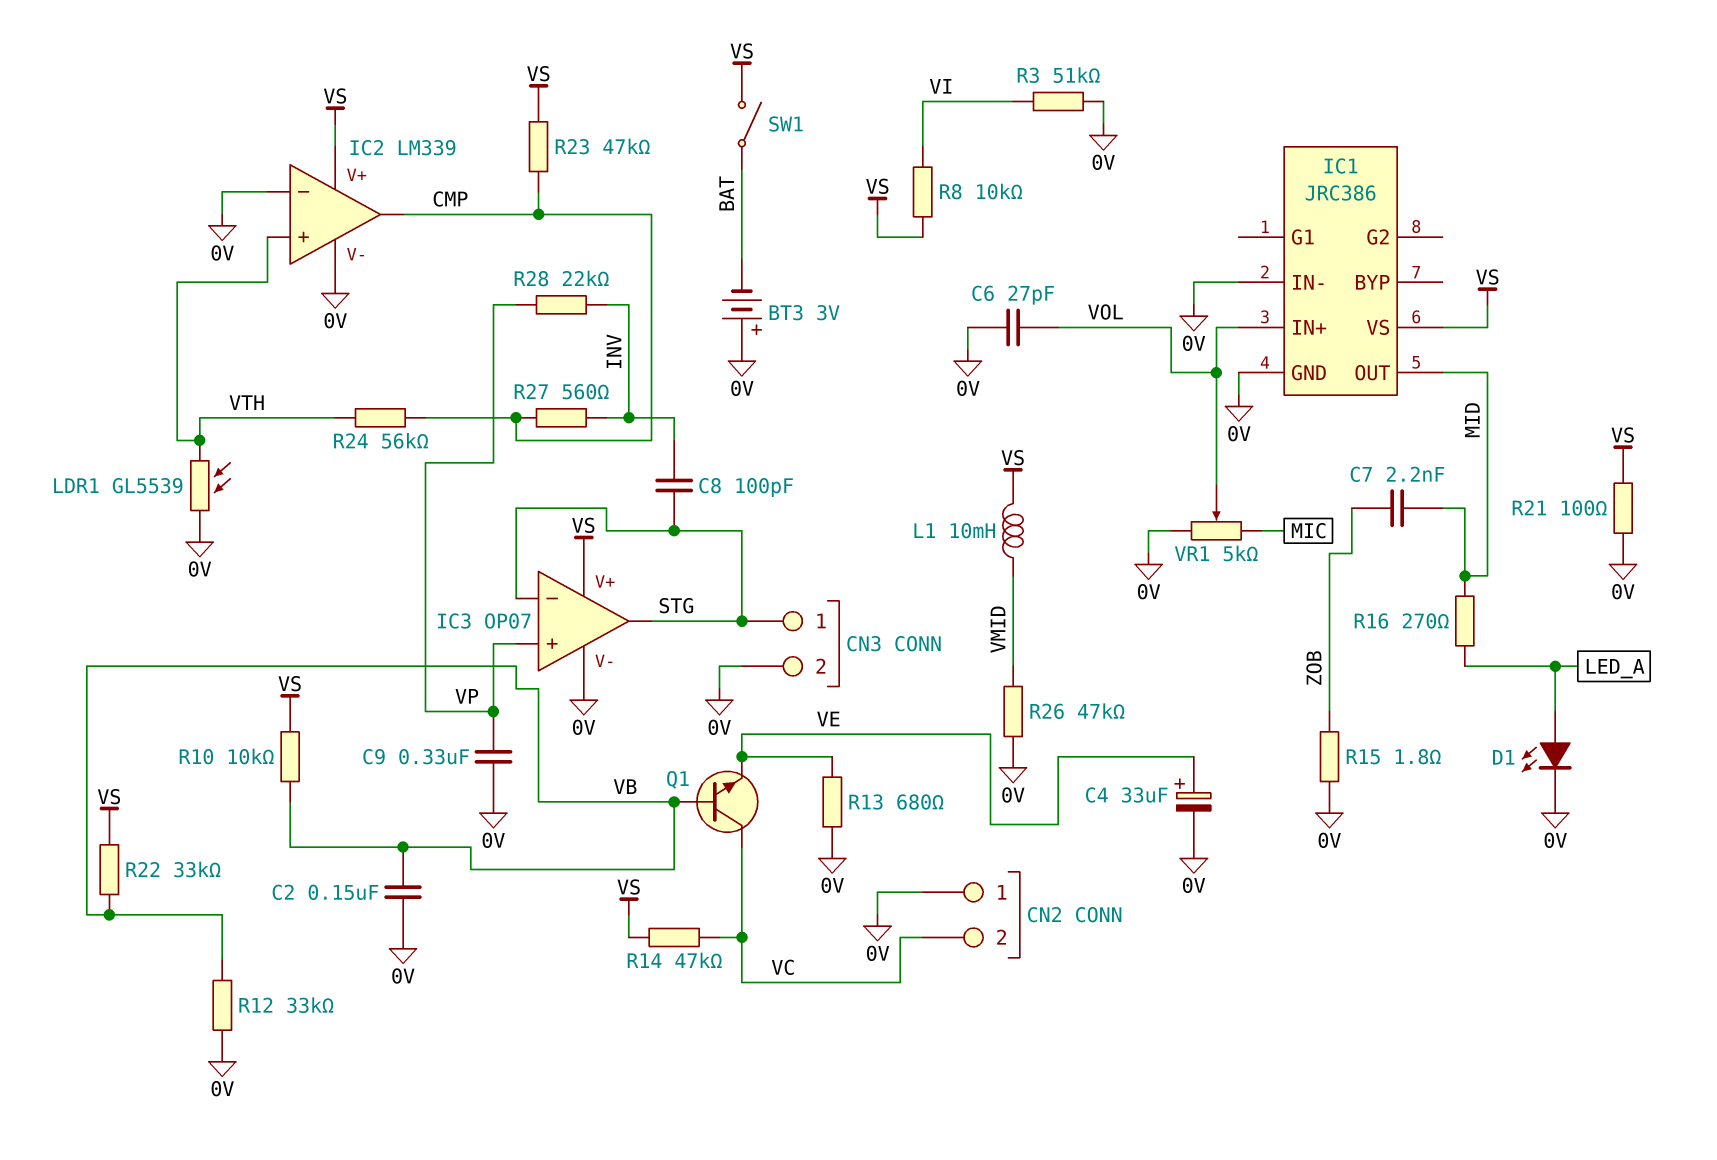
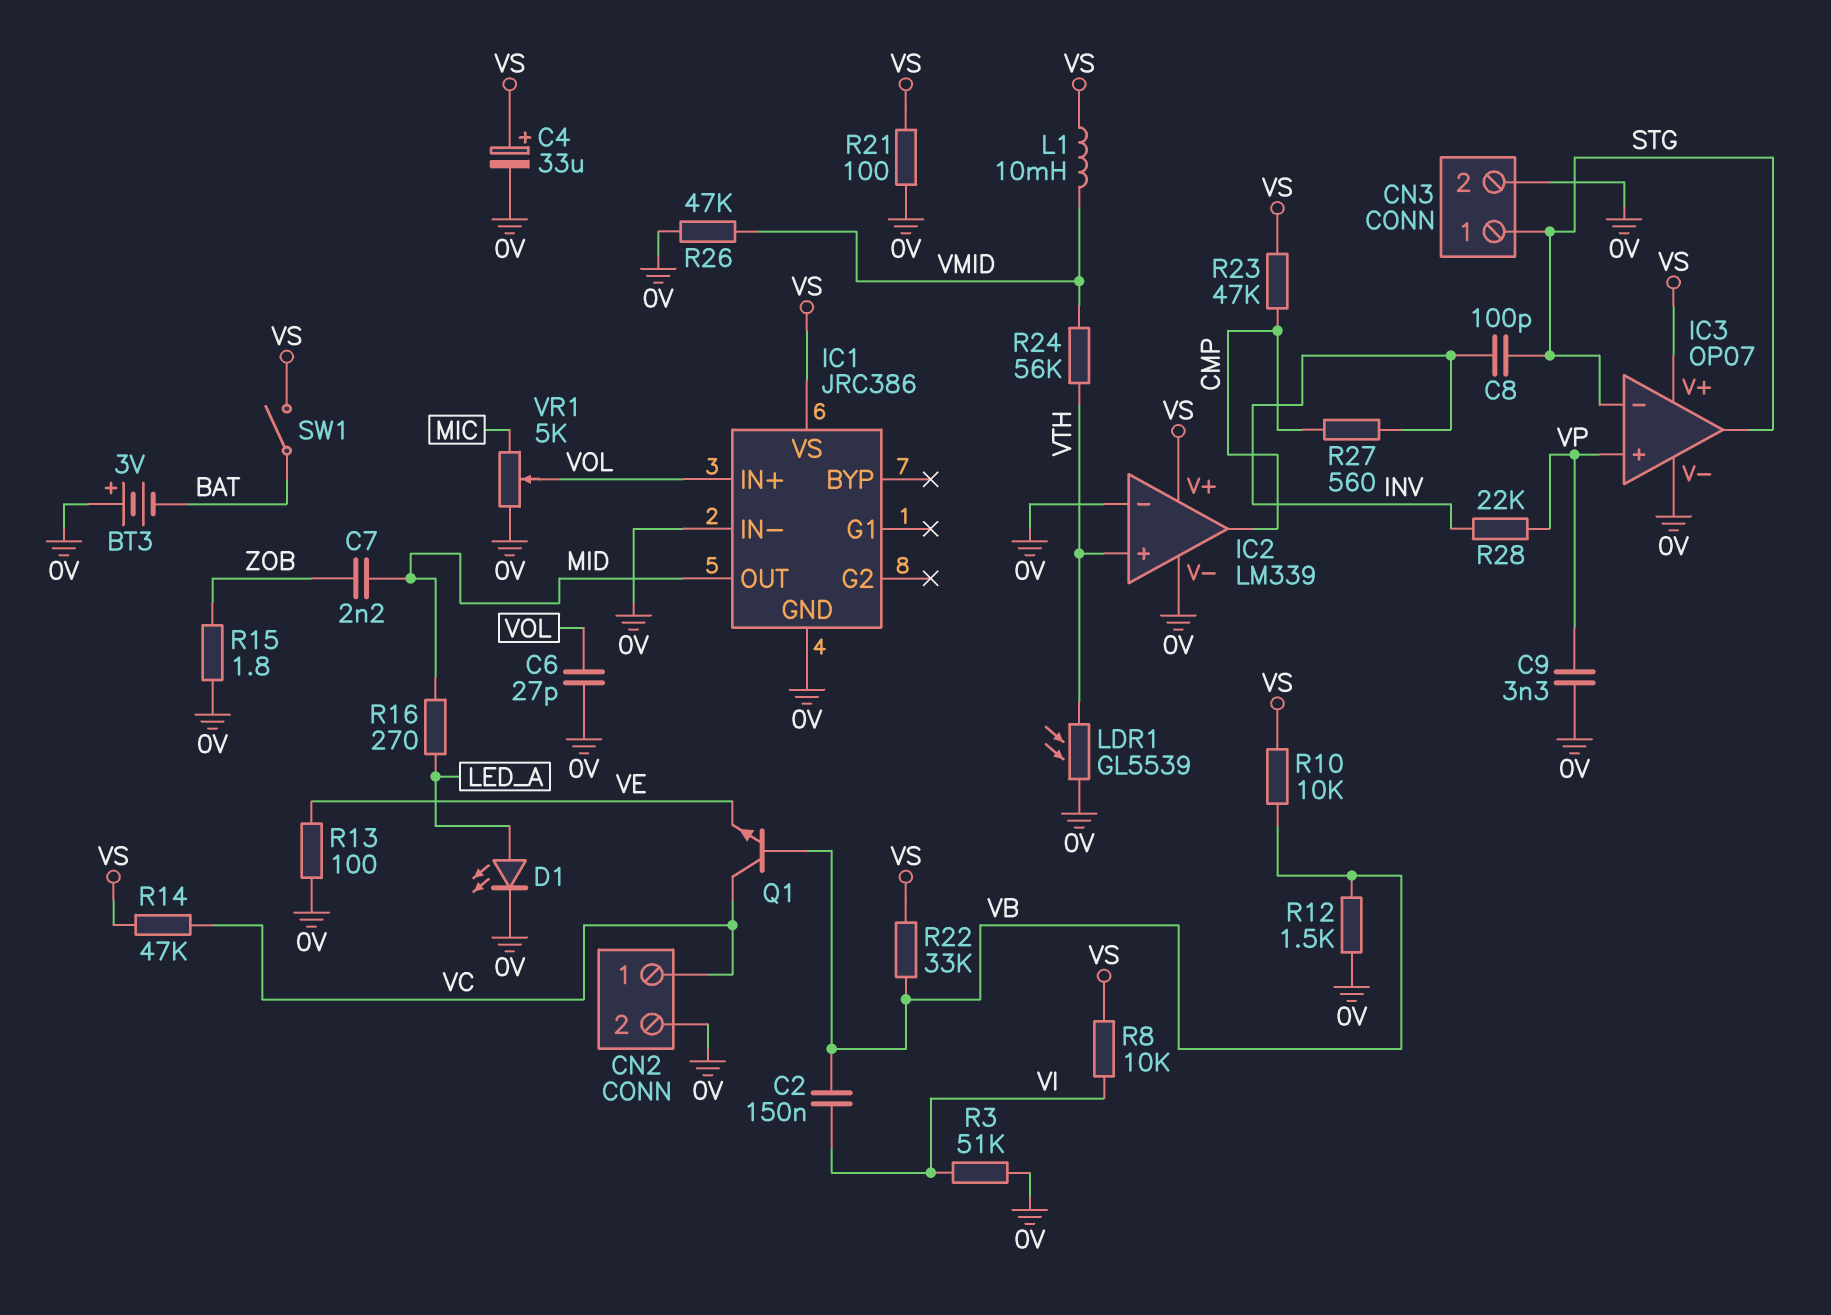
C2: 150nF (0V, VB) -> 150nF (VB, VI)
C4: 33uF (plus VE, minus 0V) -> 33uF (plus VS, minus 0V)
C9: 330nF (0V, VP) -> 3.3nF (0V, VP)
CN2 pin 1: 0V -> VC
CN2 pin 2: VC -> 0V
R12: 33k (0V, VB) -> 1.5k (0V, VB)
R13: 680 (0V, VE) -> 100 (0V, VE)
R24: 56k (CMP, VTH) -> 56k (VMID, VTH)

